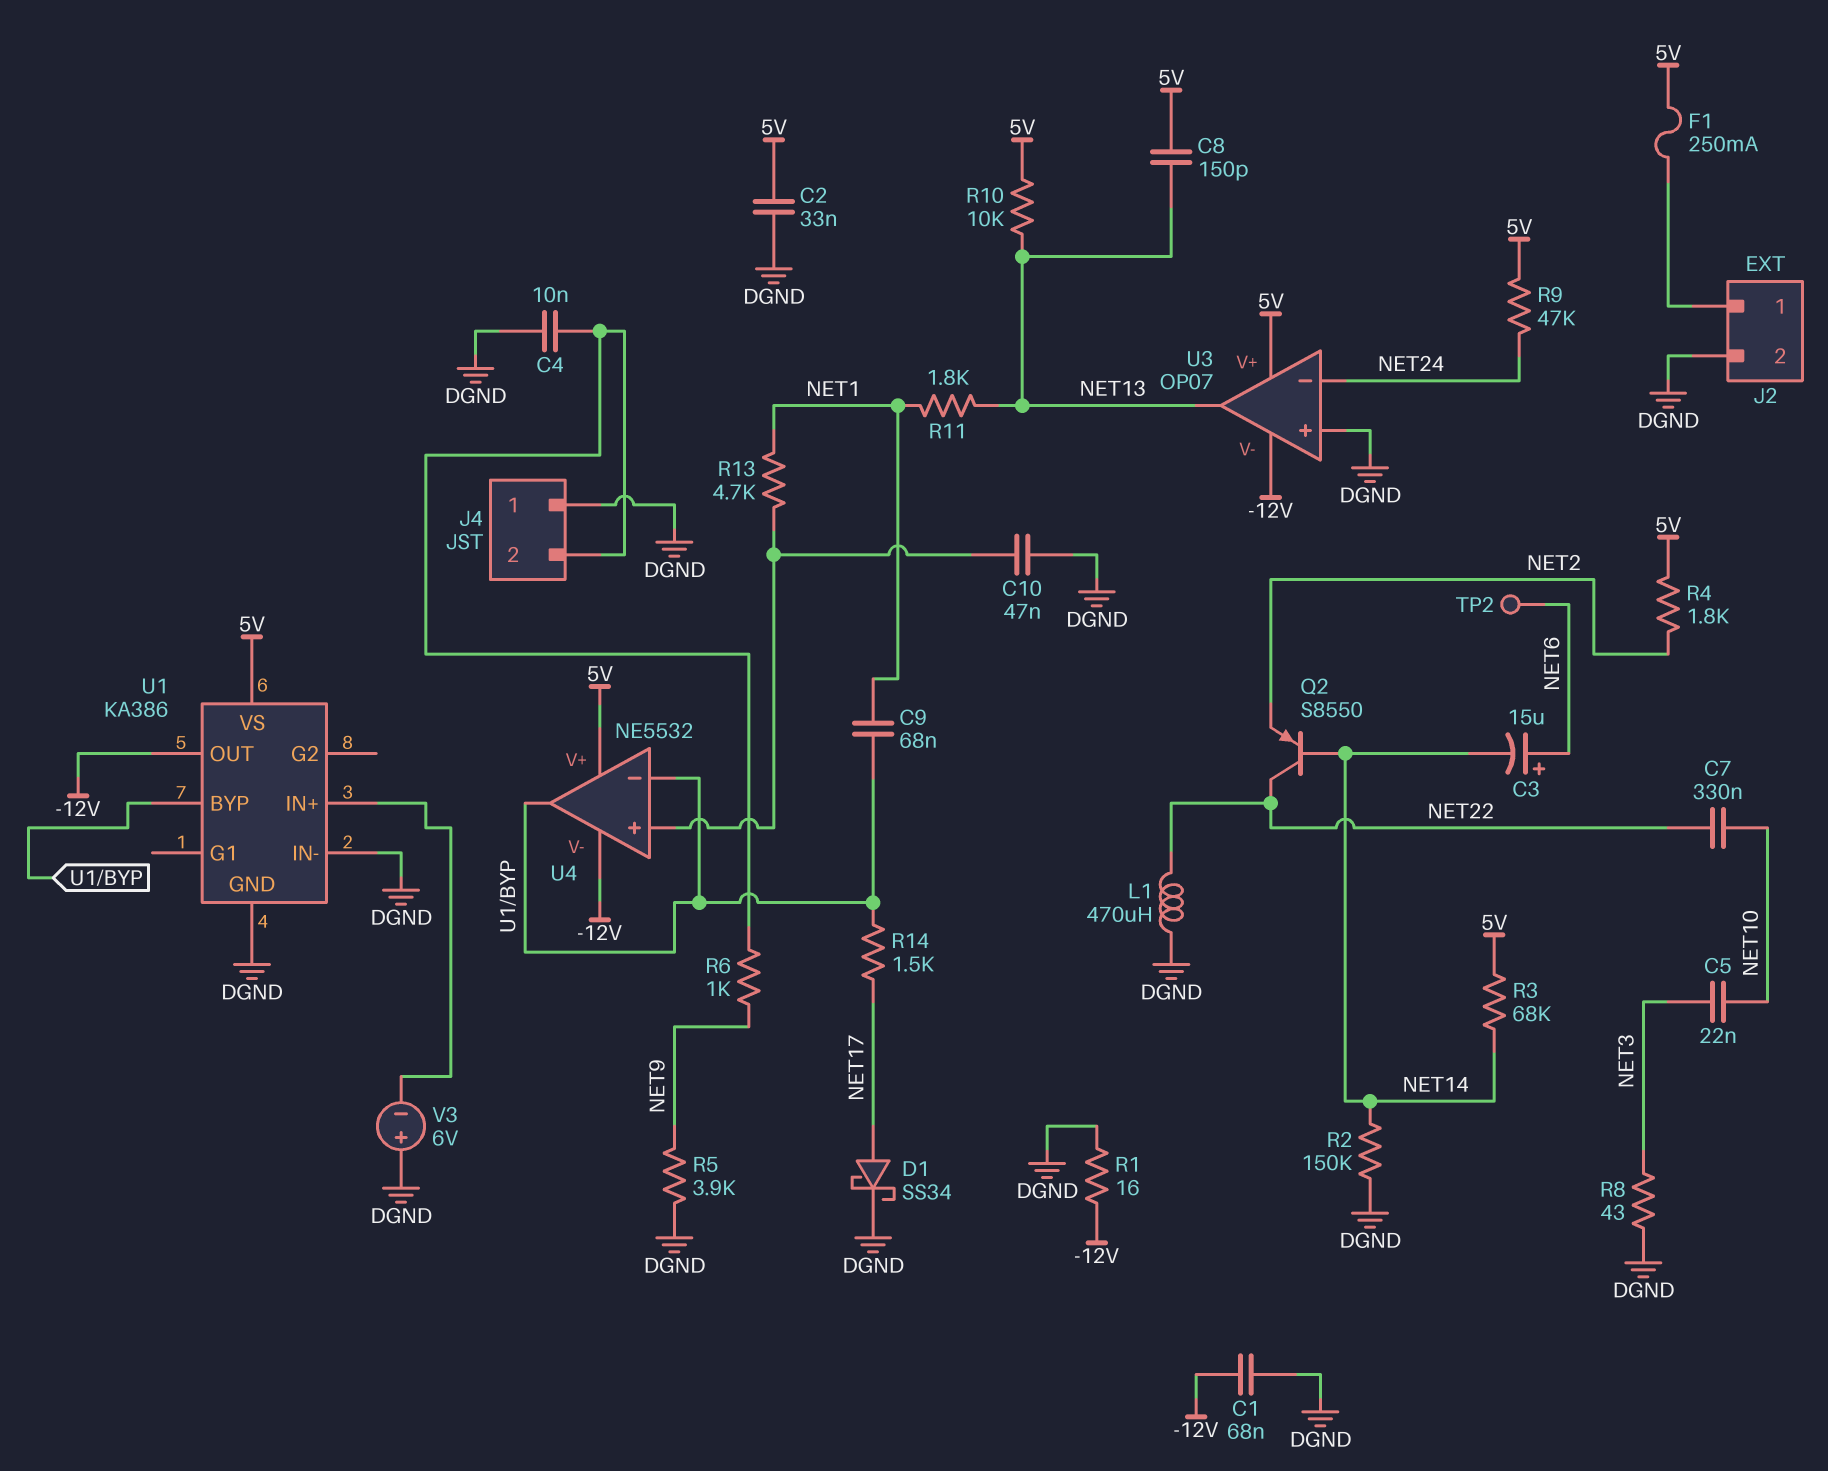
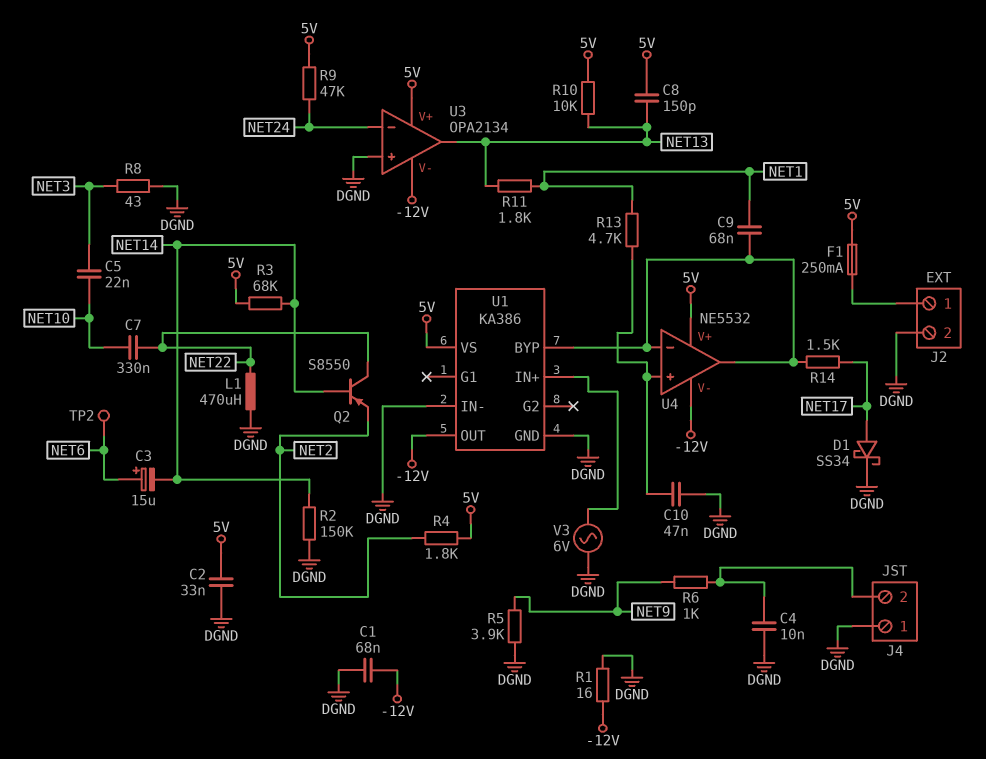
U3: OP07 -> OPA2134
V3: 6V (plus DGND, minus U1/IN+) -> AC 6V (DGND, U1/IN+)

